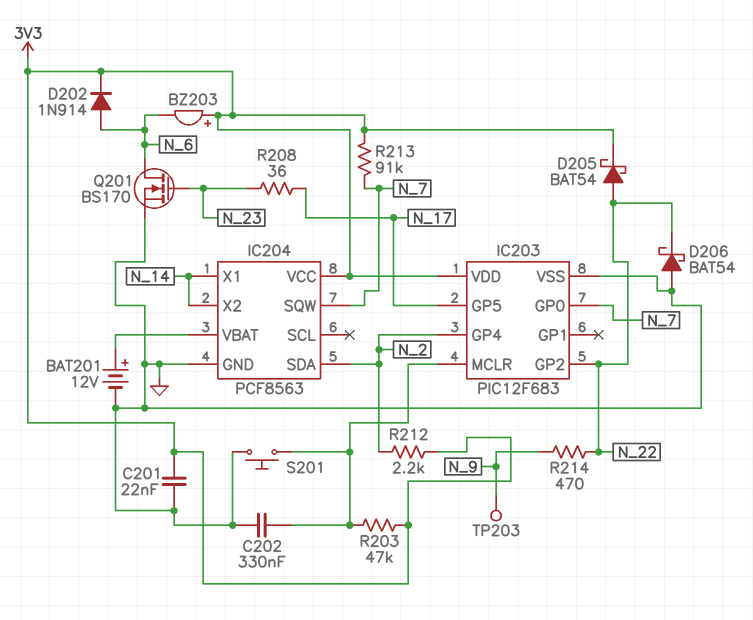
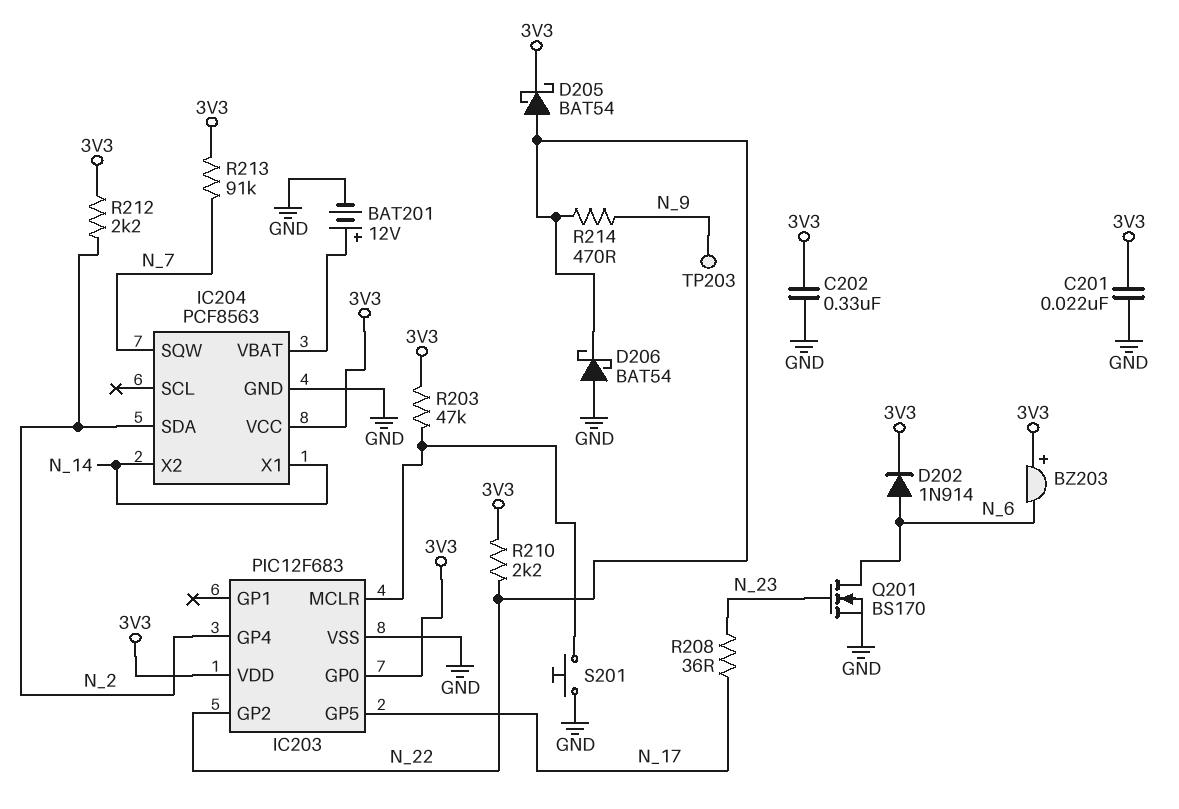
C202: 330nF (GND, IC203/MCLR) -> 330nF (3V3, GND)
IC203 pin GP0: N_7 -> 3V3
R210: none -> 2.2k (3V3, N_22)

